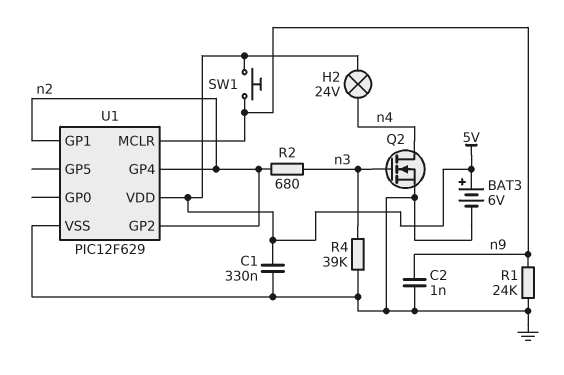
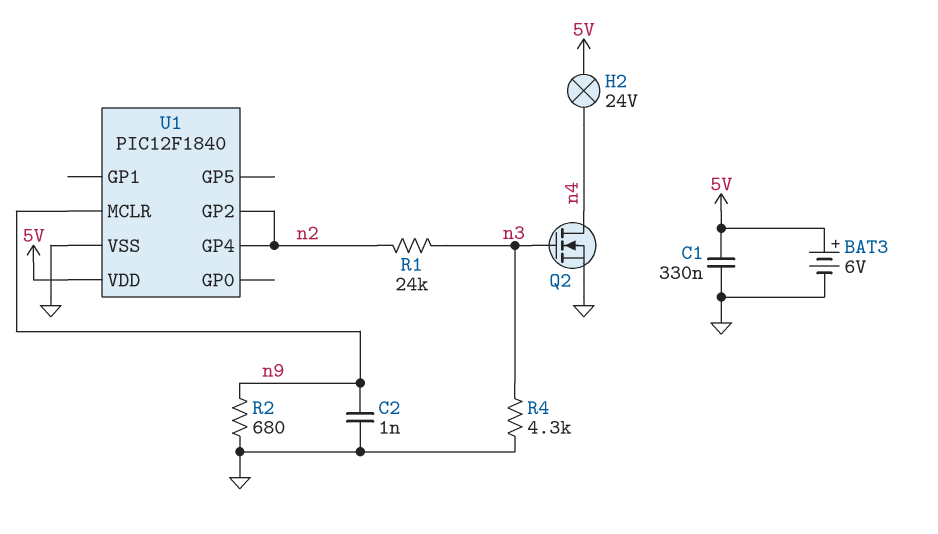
R1: 24k (GND, n9) -> 24k (n2, n3)
R2: 680 (n2, n3) -> 680 (GND, n9)
R4: 39k (GND, n3) -> 4.3k (GND, n3)
SW1: button (5V, n9) -> none
U1: PIC12F629 -> PIC12F1840
U1 pin GP1: n2 -> none

